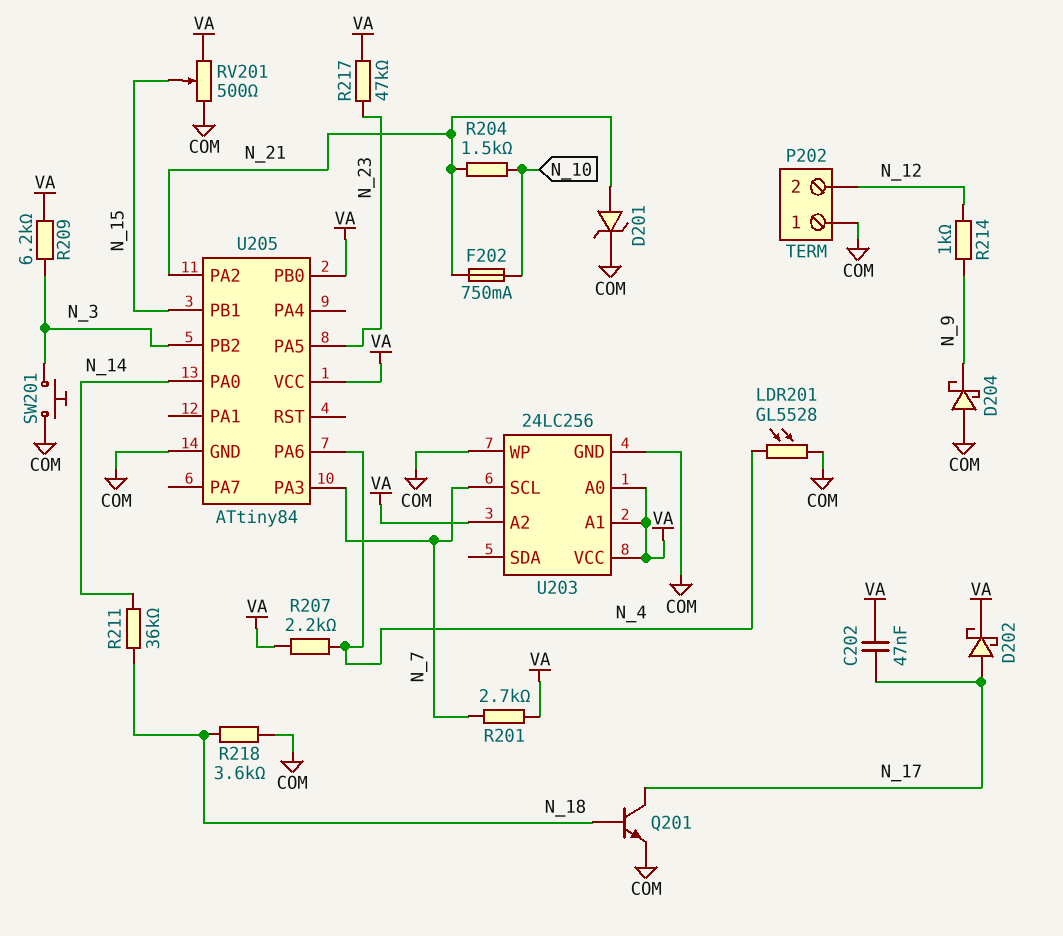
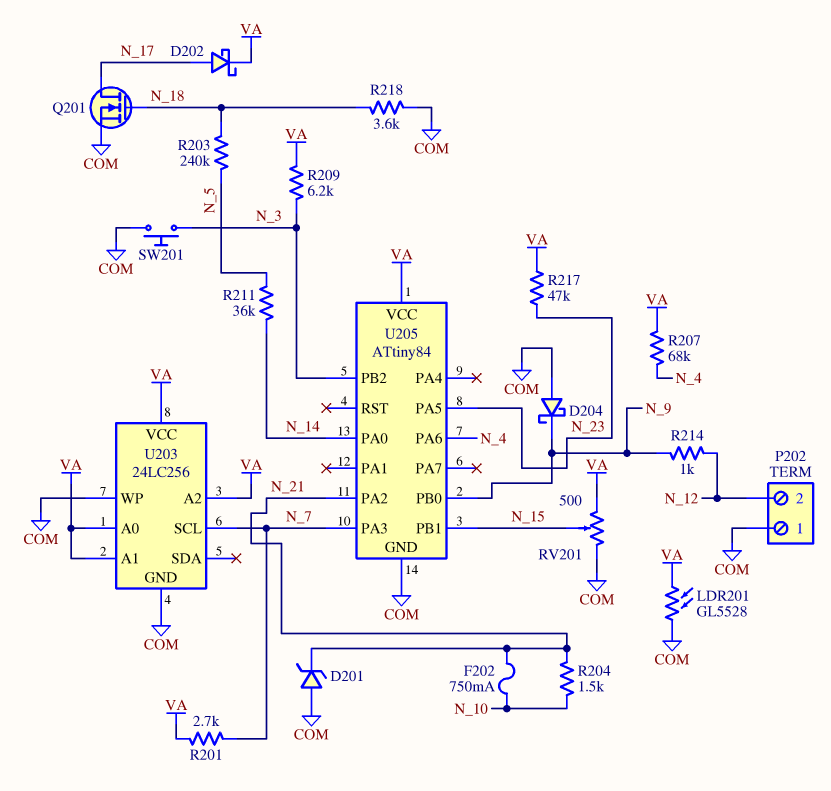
C202: 47nF (N_17, VA) -> none
D201: zener (A N_21, K COM) -> zener (A COM, K N_21)
LDR201: GL5528 (COM, N_4) -> GL5528 (COM, VA)
Q201: NPN (B N_18, C N_17, E COM) -> NMOS (G N_18, D N_17, S COM)
R203: none -> 240k (N_5, N_18)
R207: 2.2k (N_4, VA) -> 68k (N_4, VA)
R211: 36k (N_14, N_18) -> 36k (N_5, N_14)
U205 pin PB0: VA -> N_9

